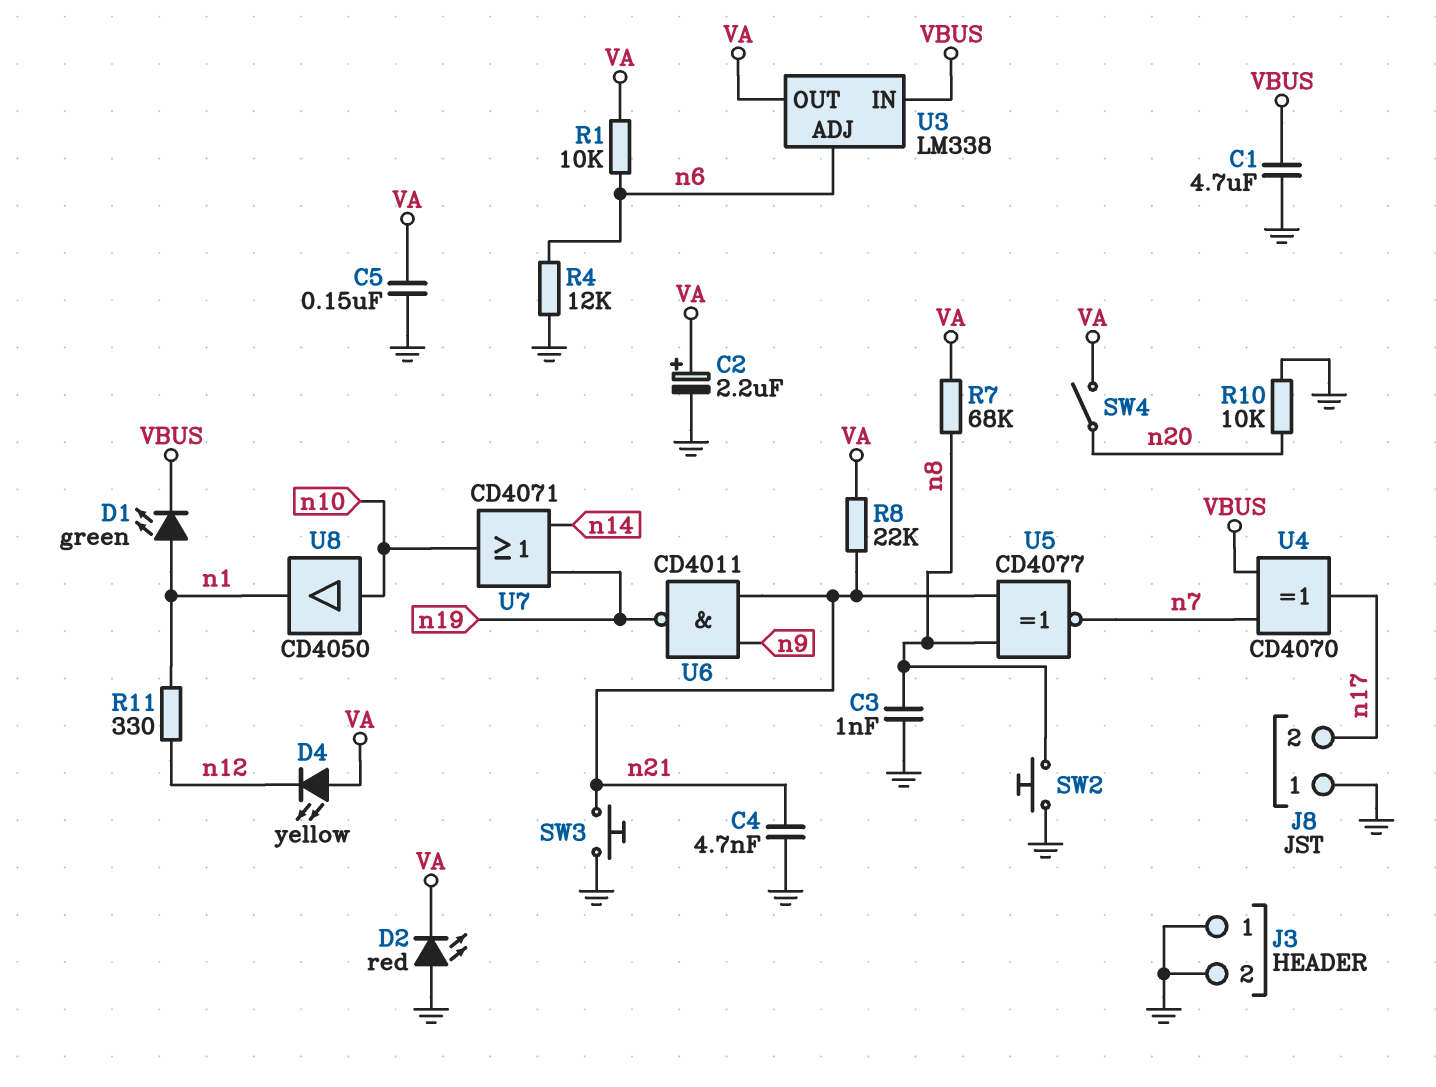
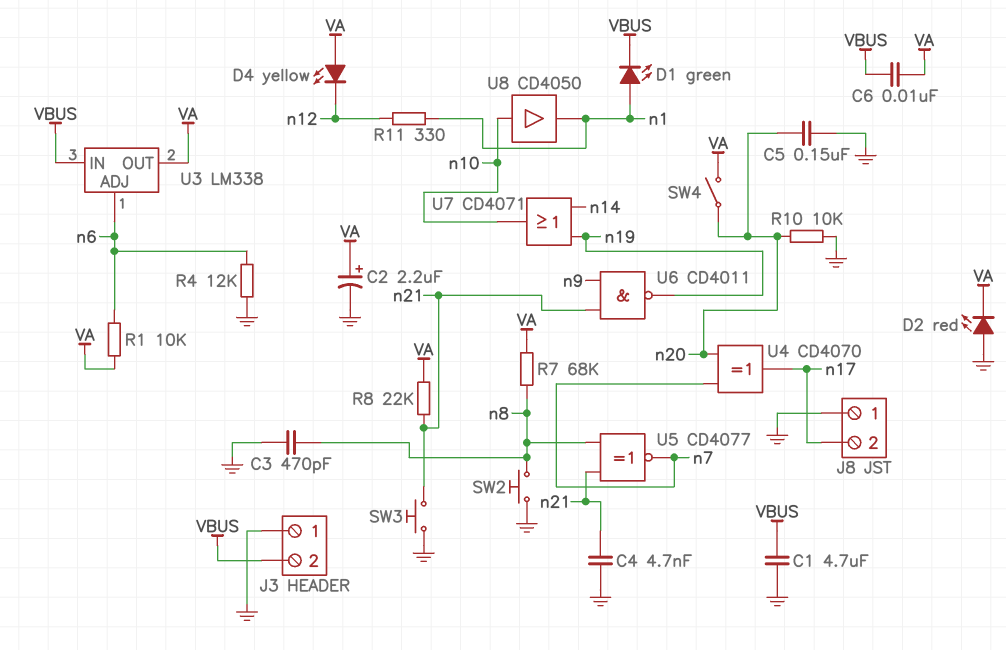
C3: 1nF (GND, n8) -> 470pF (GND, n8)
C5: 150nF (GND, VA) -> 150nF (GND, n20)
C6: none -> 10nF (VA, VBUS)
J3 pin 2: GND -> VBUS
U4: XOR CD4070 (in VBUS, in n7, out n17) -> XOR CD4070 (in n7, in n20, out n17)

